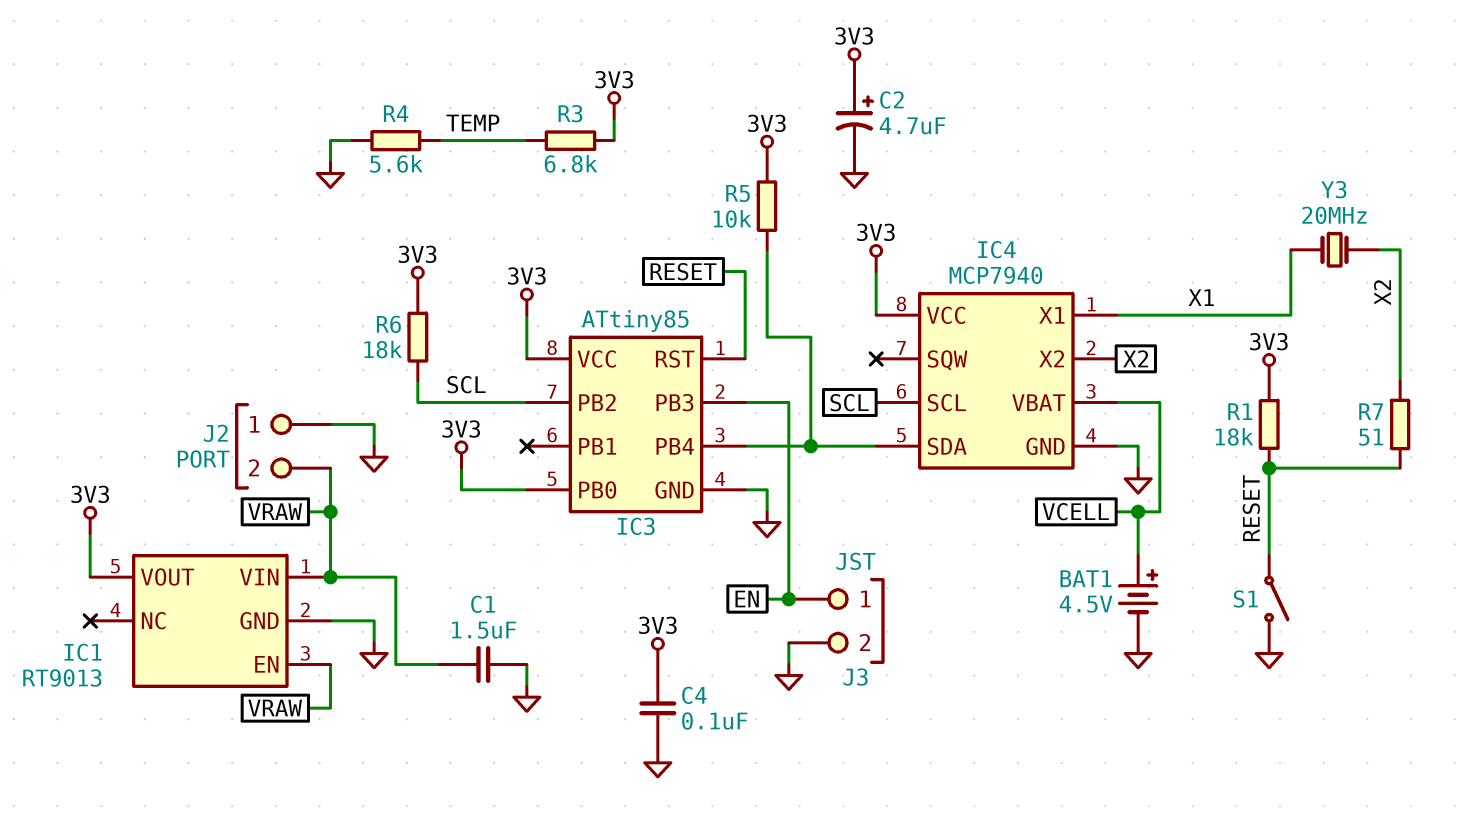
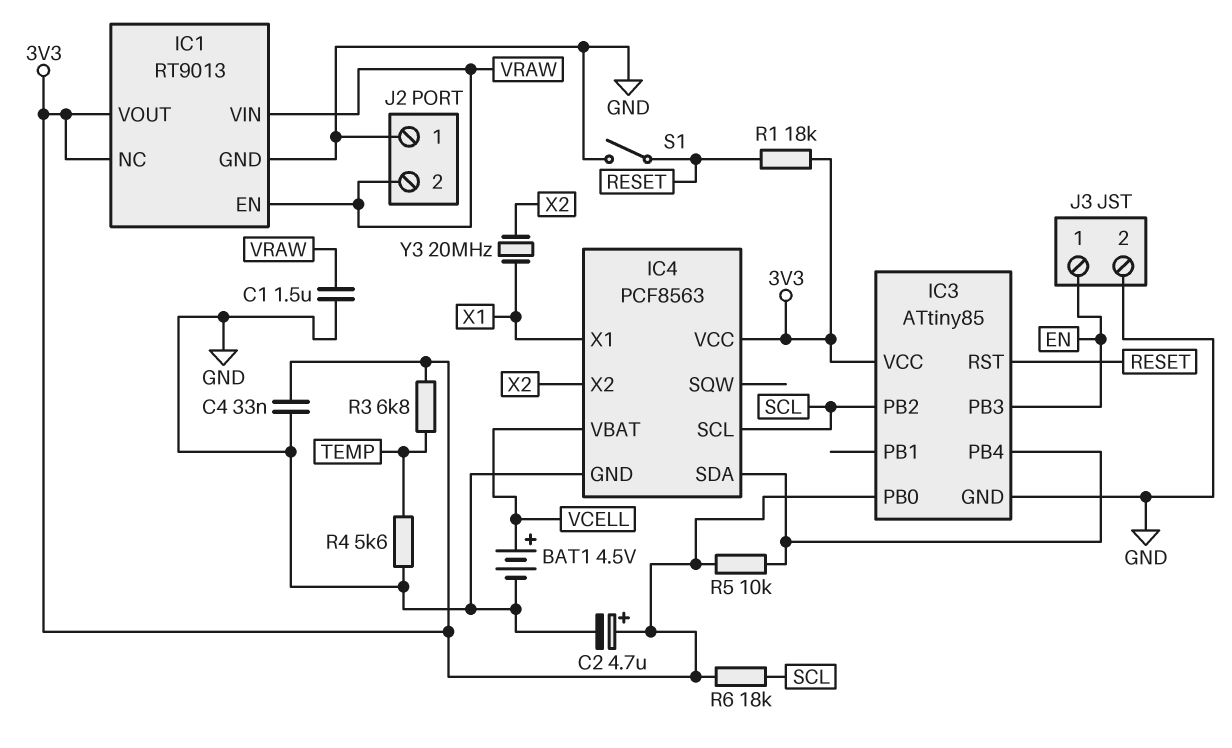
C4: 100nF (3V3, GND) -> 33nF (3V3, GND)
IC1 pin NC: none -> 3V3
IC4: MCP7940 -> PCF8563
R7: 51 (RESET, X2) -> none

